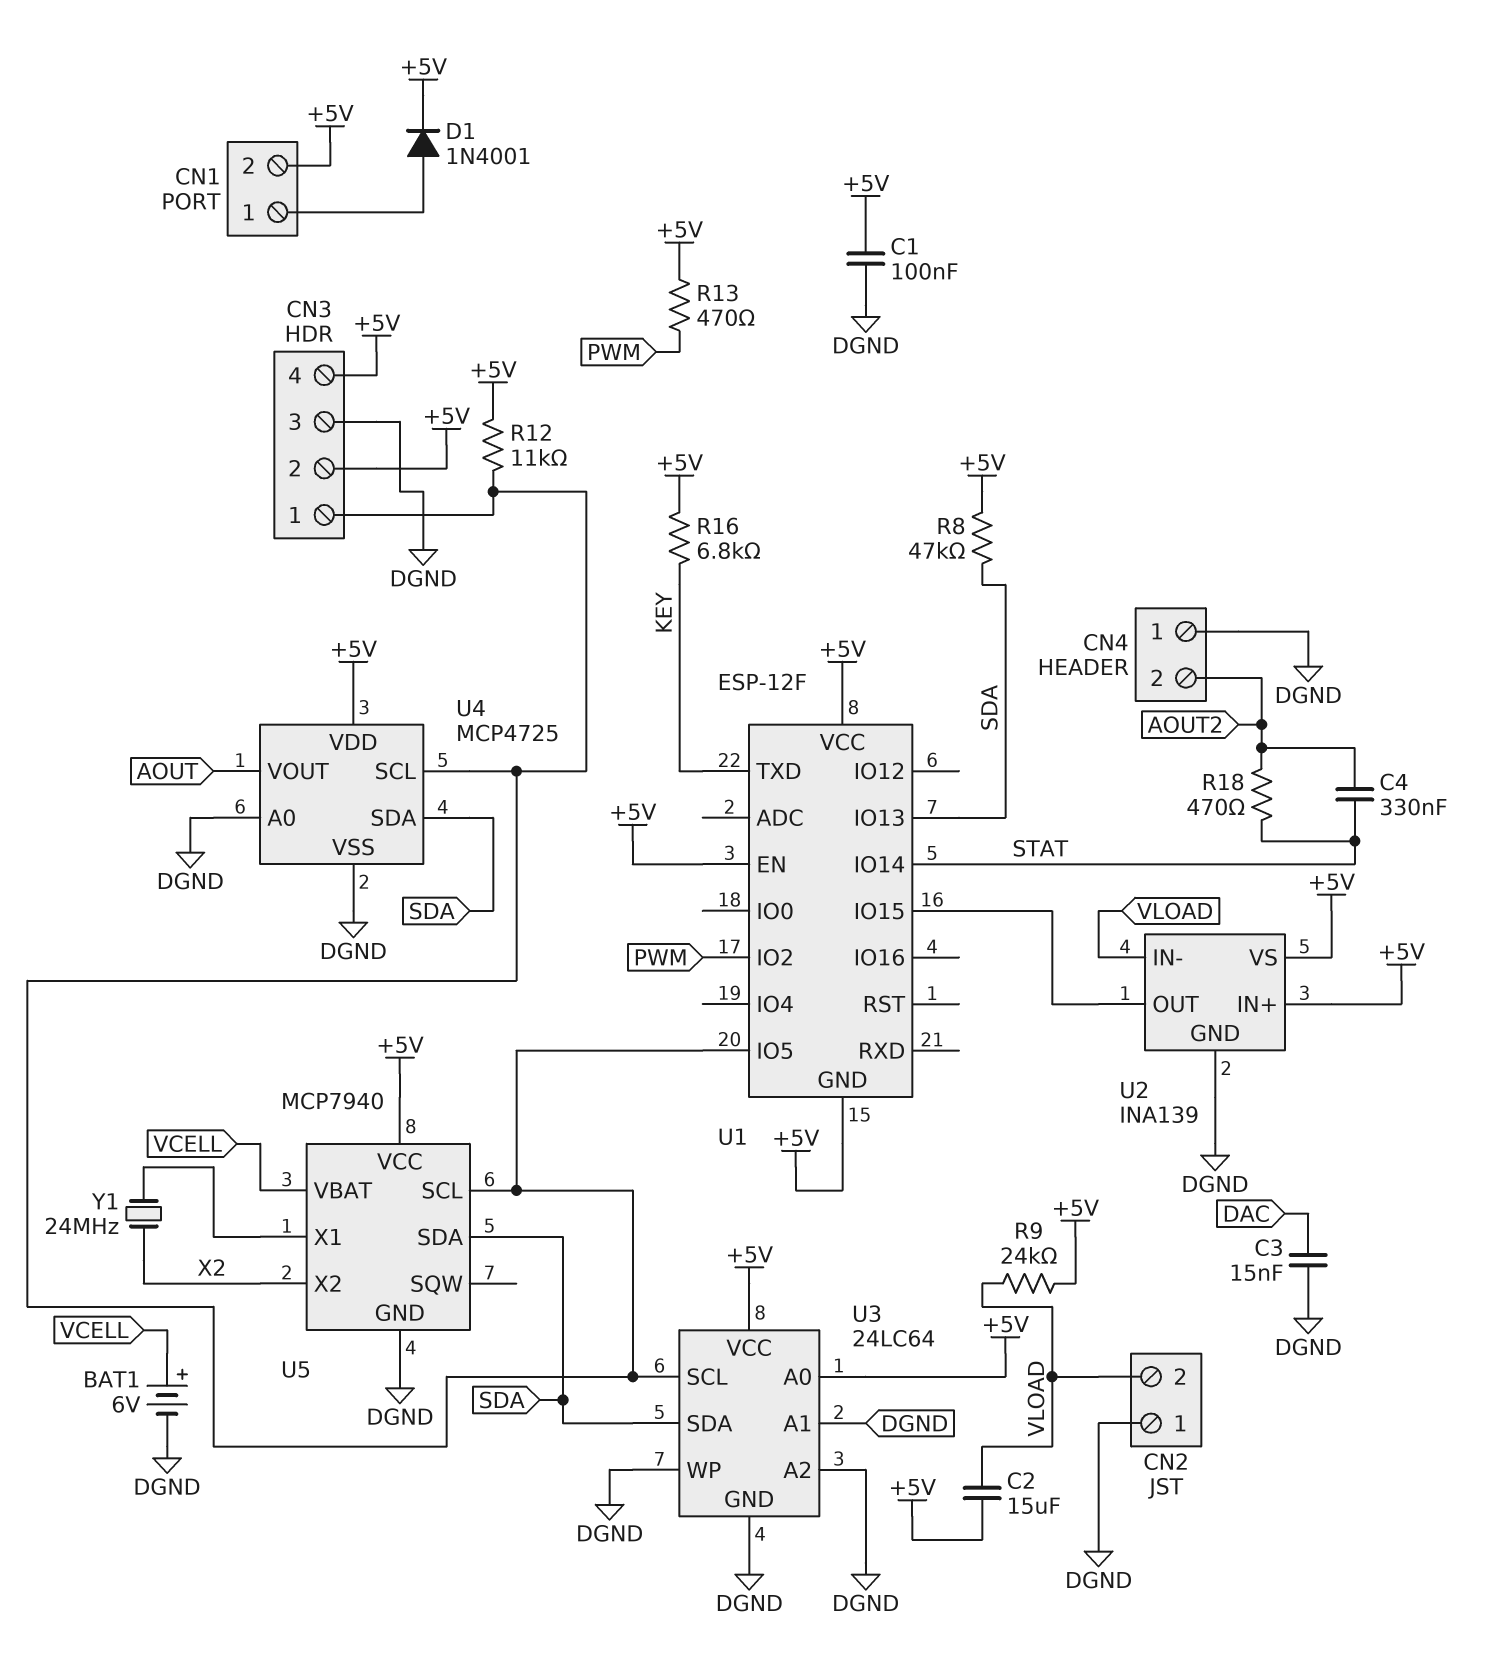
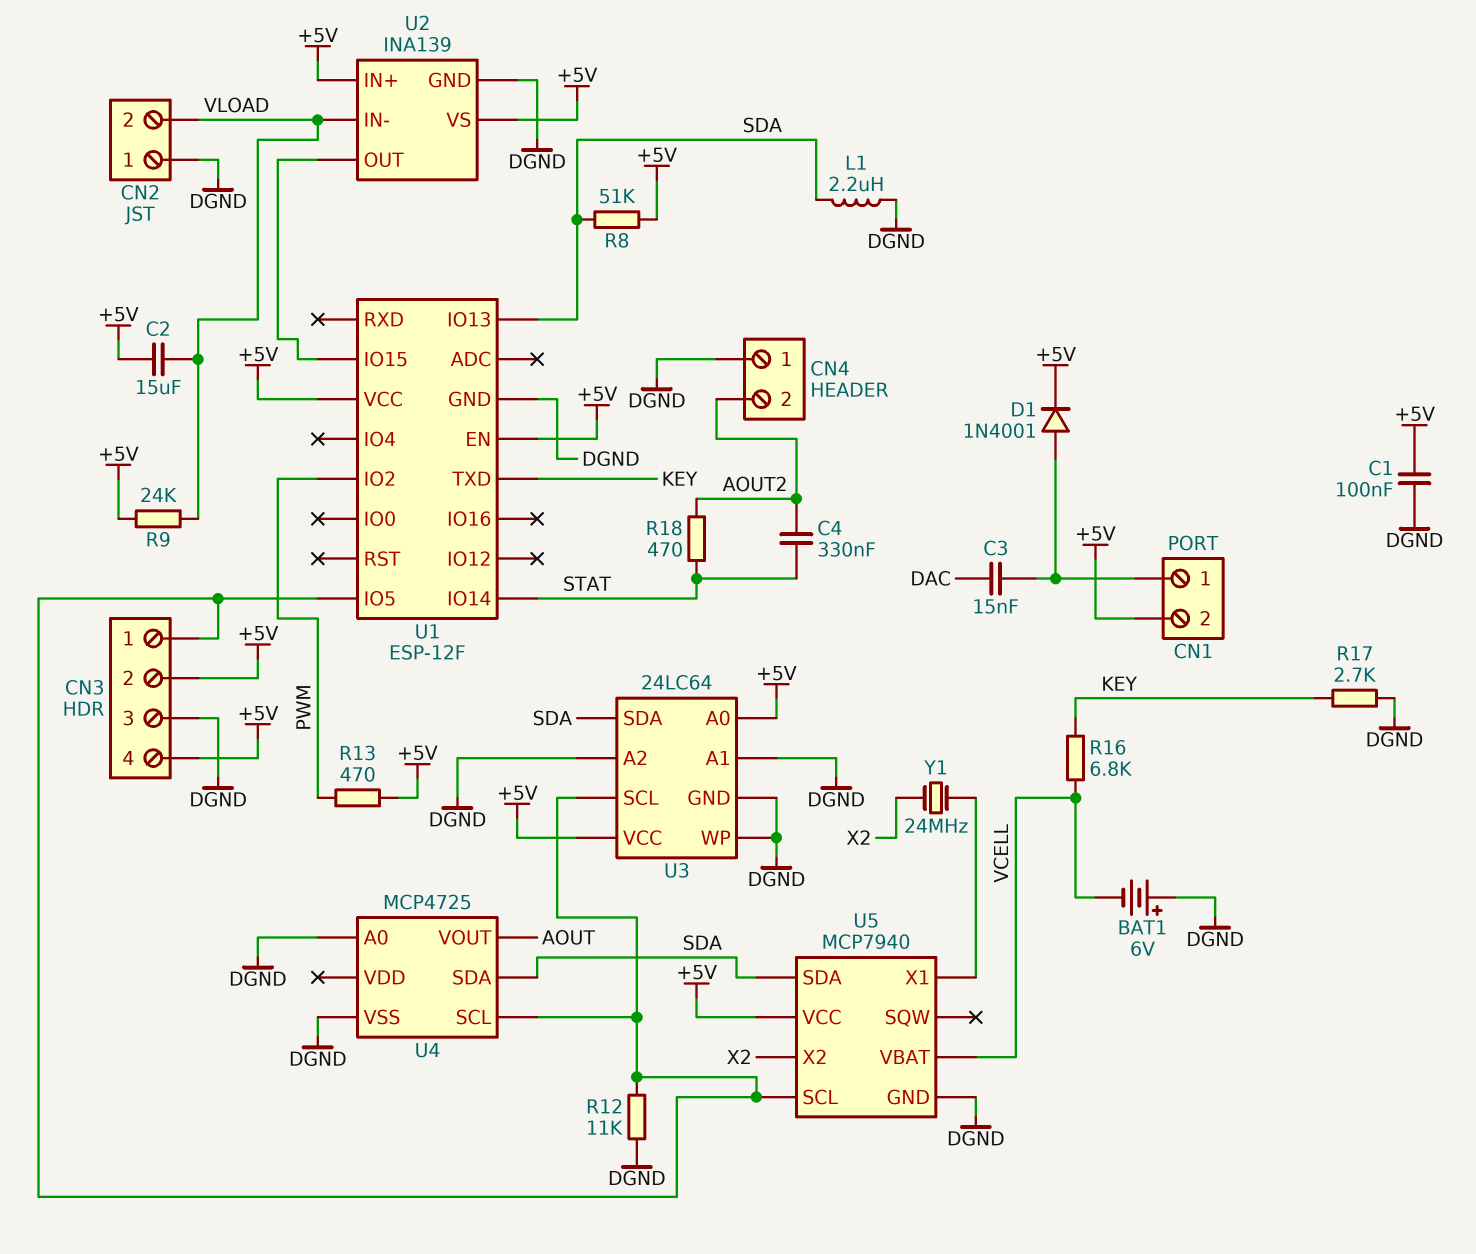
BAT1: 6V (plus VCELL, minus DGND) -> 6V (plus DGND, minus VCELL)
C3: 15nF (DAC, DGND) -> 15nF (CN1/1, DAC)
L1: none -> 2.2uH (DGND, SDA)
R8: 47k (+5V, SDA) -> 51k (+5V, SDA)
R12: 11k (+5V, CN3/1) -> 11k (CN3/1, DGND)
R16: 6.8k (+5V, KEY) -> 6.8k (KEY, VCELL)
R17: none -> 2.7k (DGND, KEY)
U1 pin GND: +5V -> DGND
U4 pin VDD: +5V -> none

